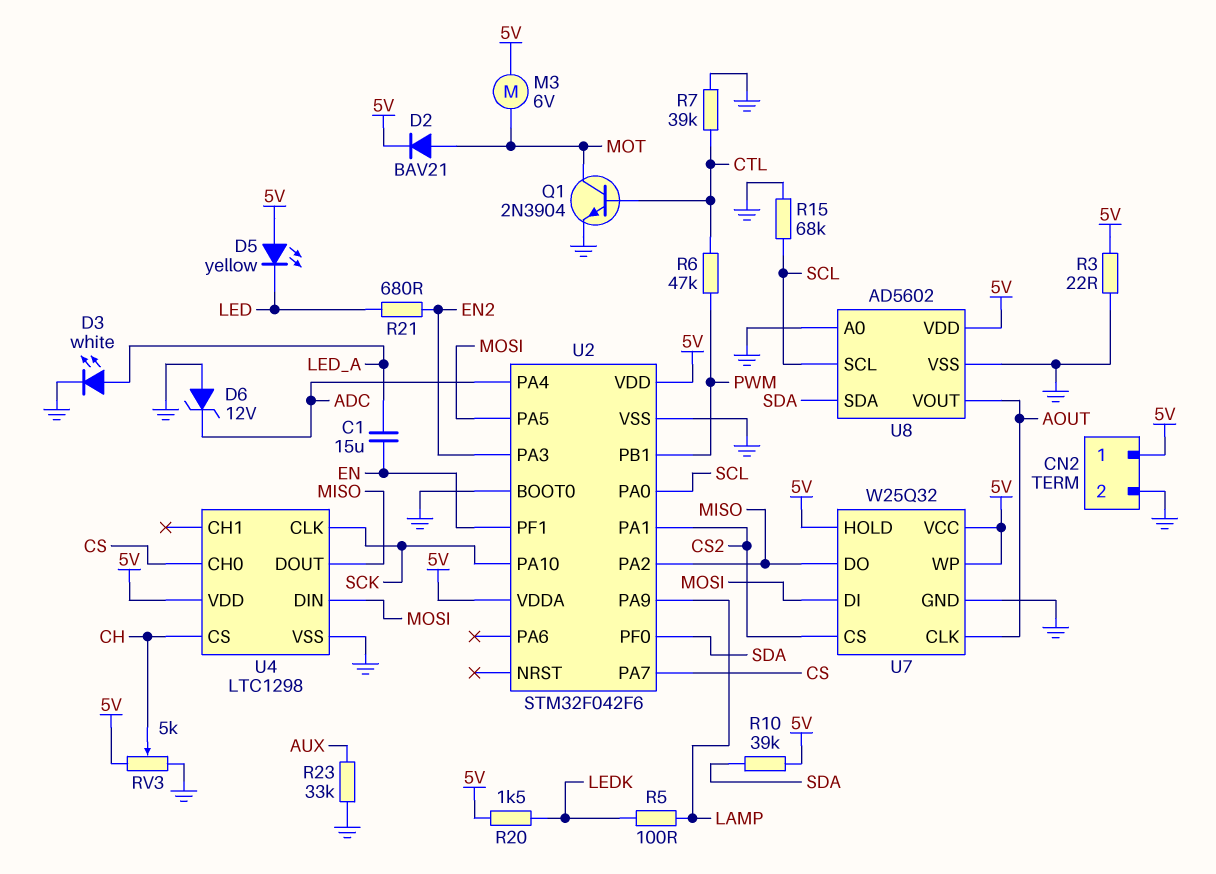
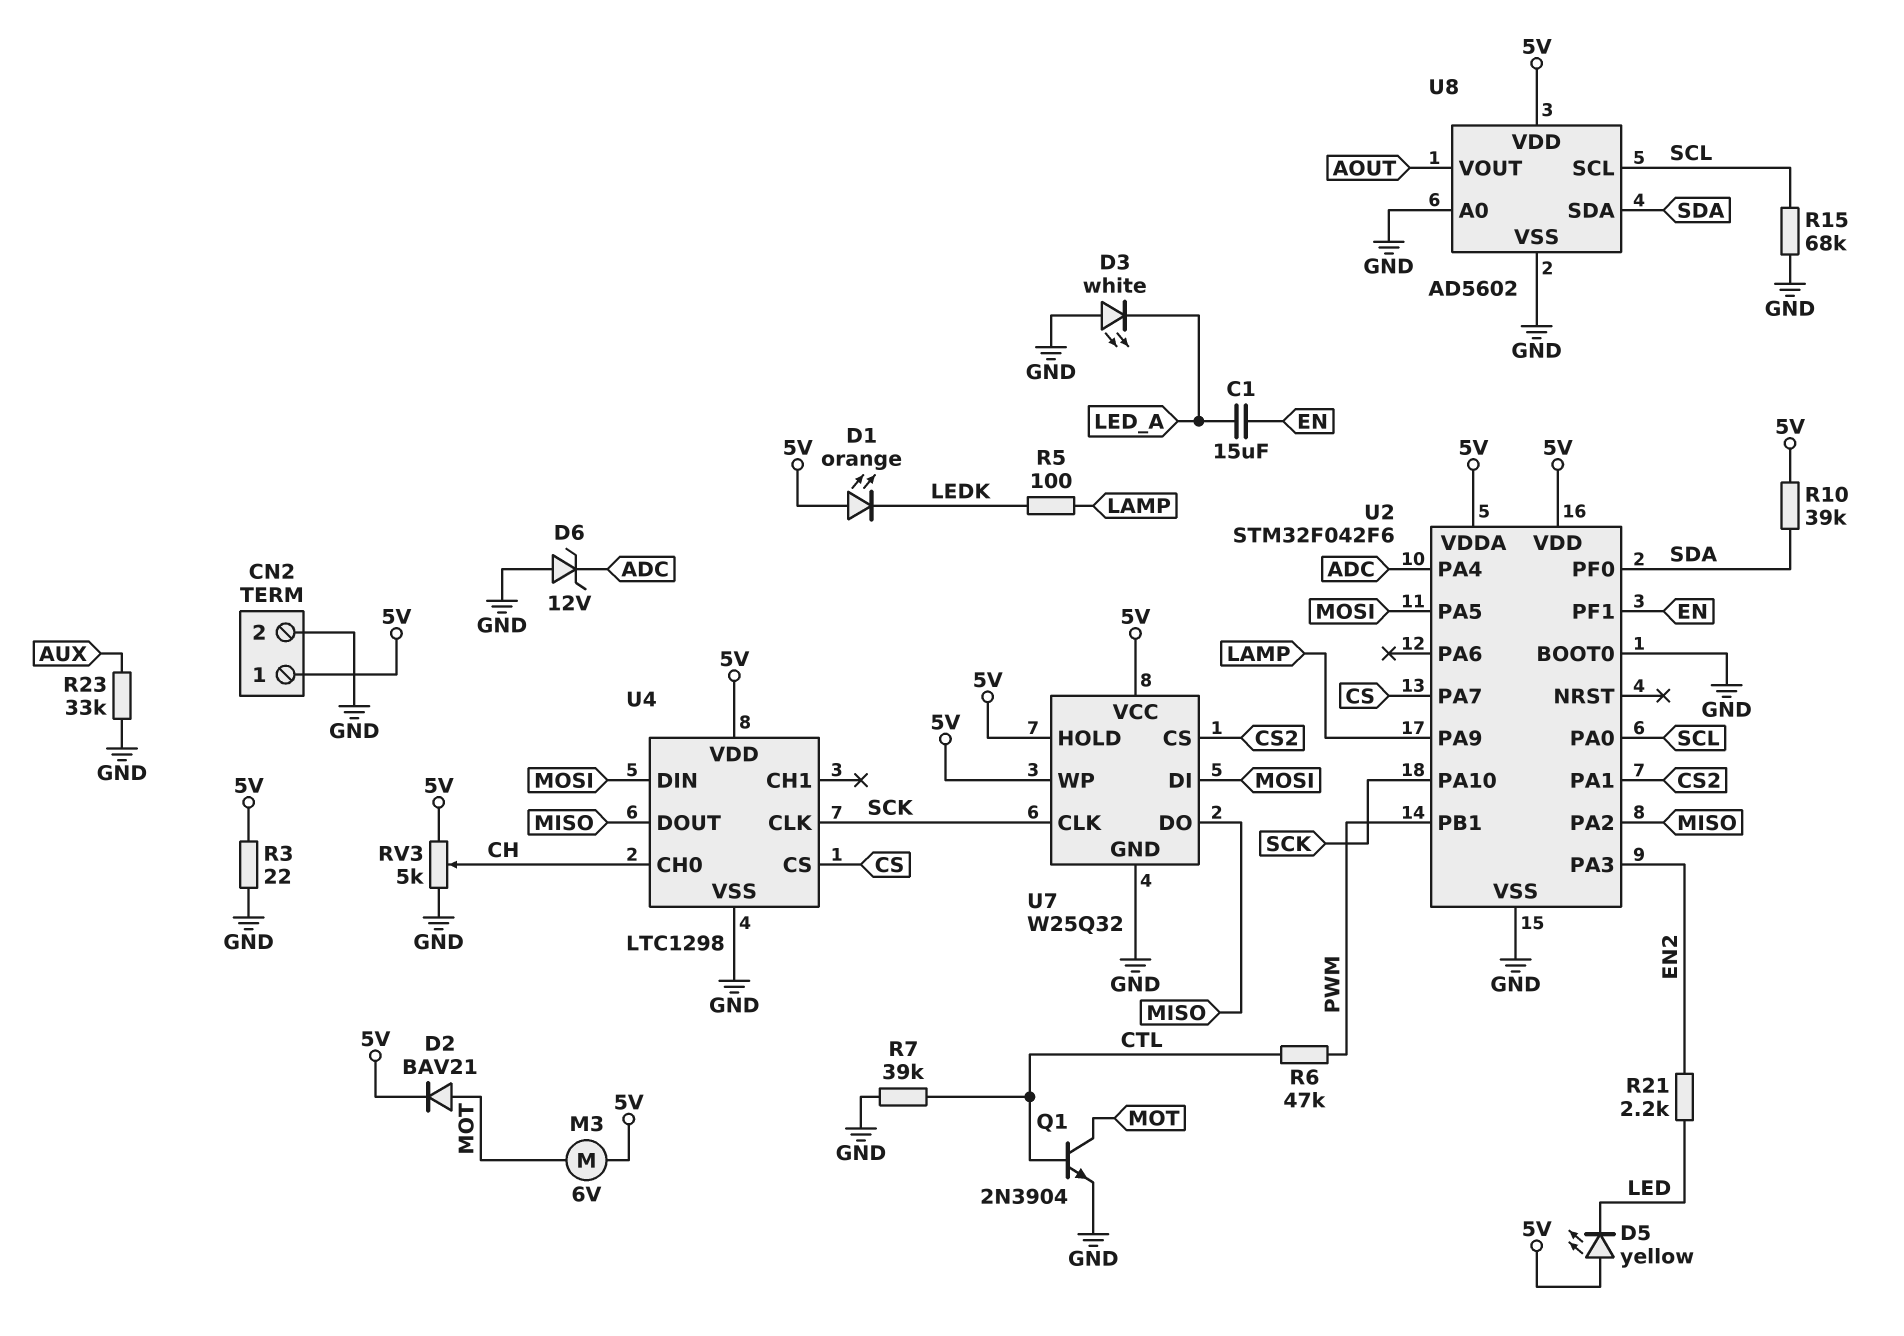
D1: none -> LED orange (A 5V, K LEDK)
D3: LED white (A LED_A, K GND) -> LED white (A GND, K LED_A)
R20: 1.5k (5V, LEDK) -> none
R21: 680 (EN2, LED) -> 2.2k (EN2, LED)
U4 pin CH0: CS -> CH
U4 pin CS: CH -> CS
U7 pin CLK: AOUT -> SCK

